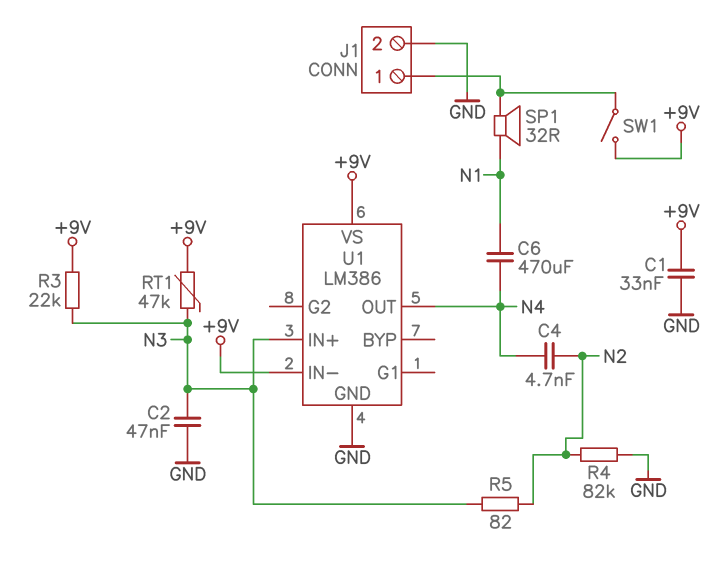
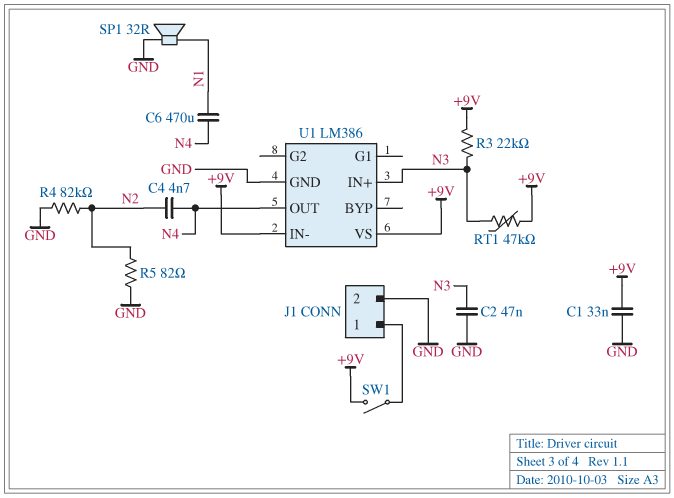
R5: 82 (N2, N3) -> 82 (GND, N2)
SP1: speaker 32R (J1/1, N1) -> speaker 32R (GND, N1)

